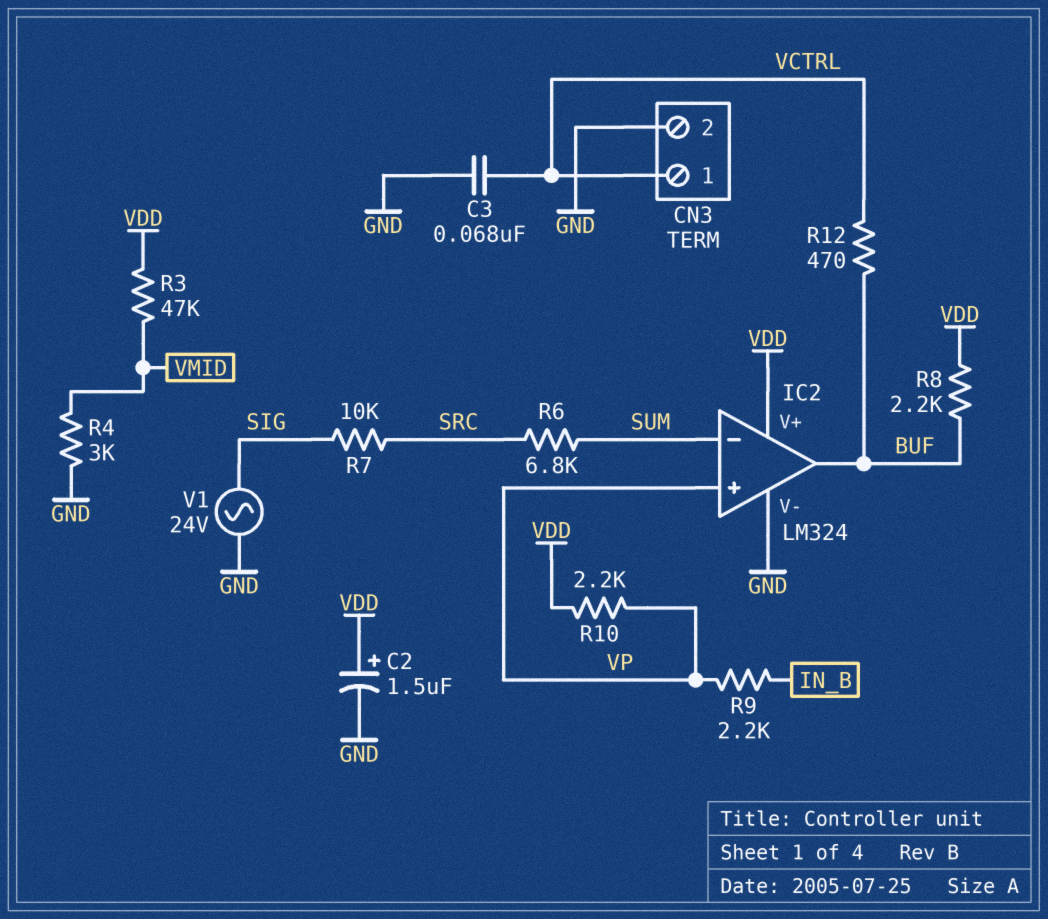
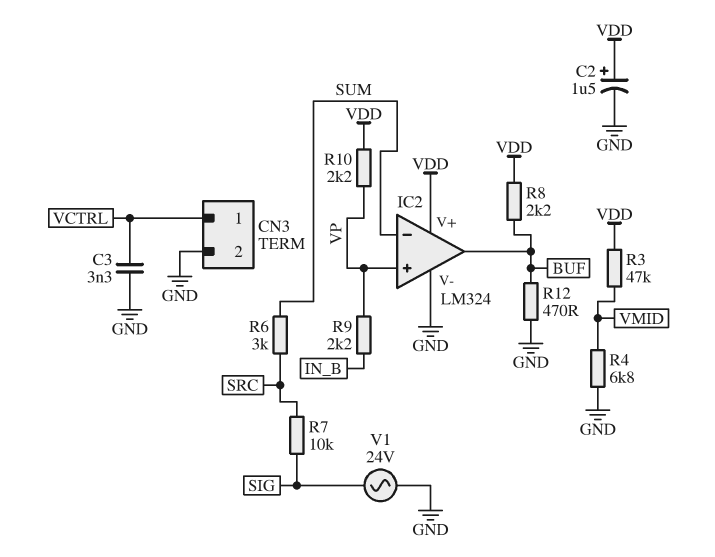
C3: 68nF (GND, VCTRL) -> 3.3nF (GND, VCTRL)
R4: 3k (GND, VMID) -> 6.8k (GND, VMID)
R6: 6.8k (SRC, SUM) -> 3k (SRC, SUM)
R12: 470 (BUF, VCTRL) -> 470 (BUF, GND)

